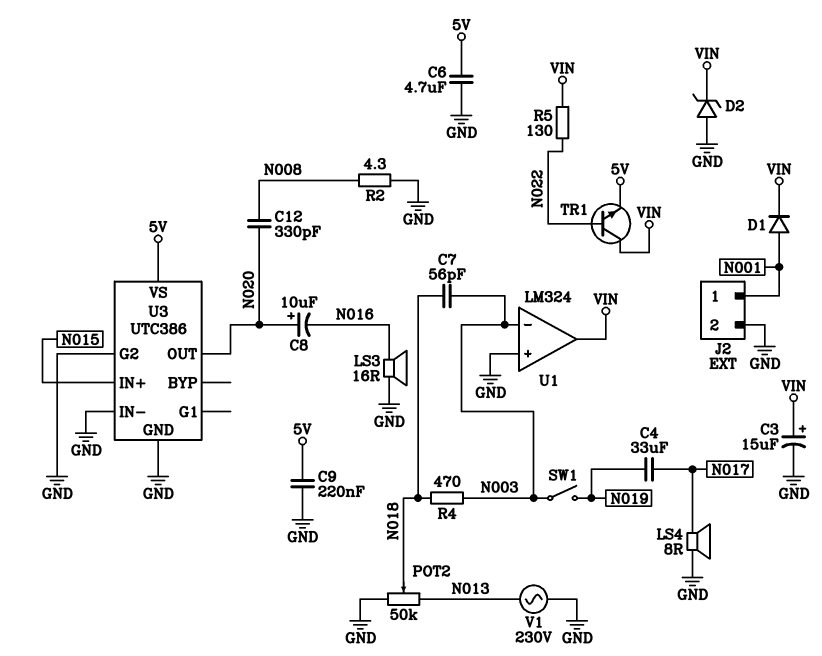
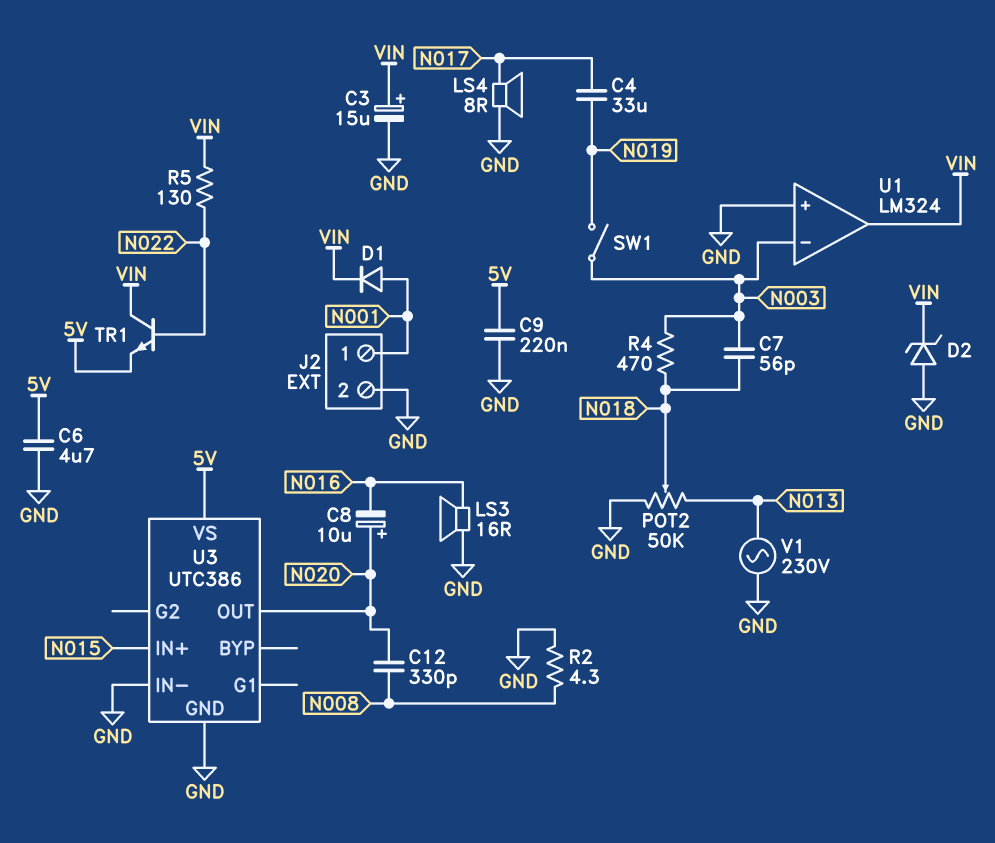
U3 pin G2: GND -> none

